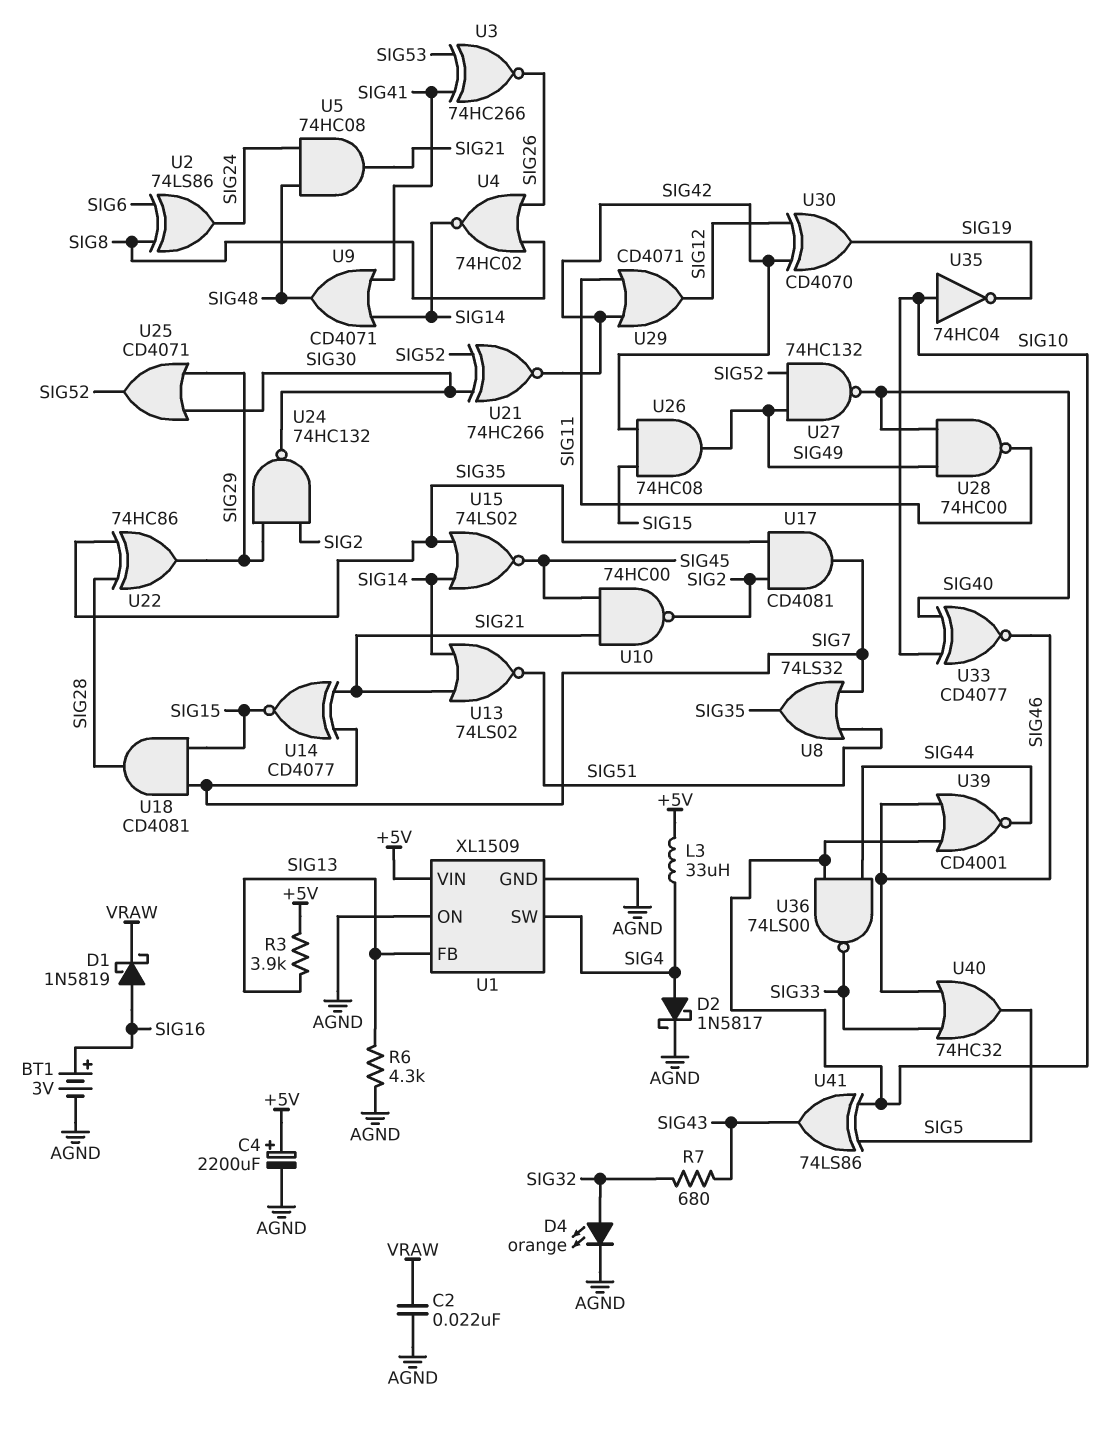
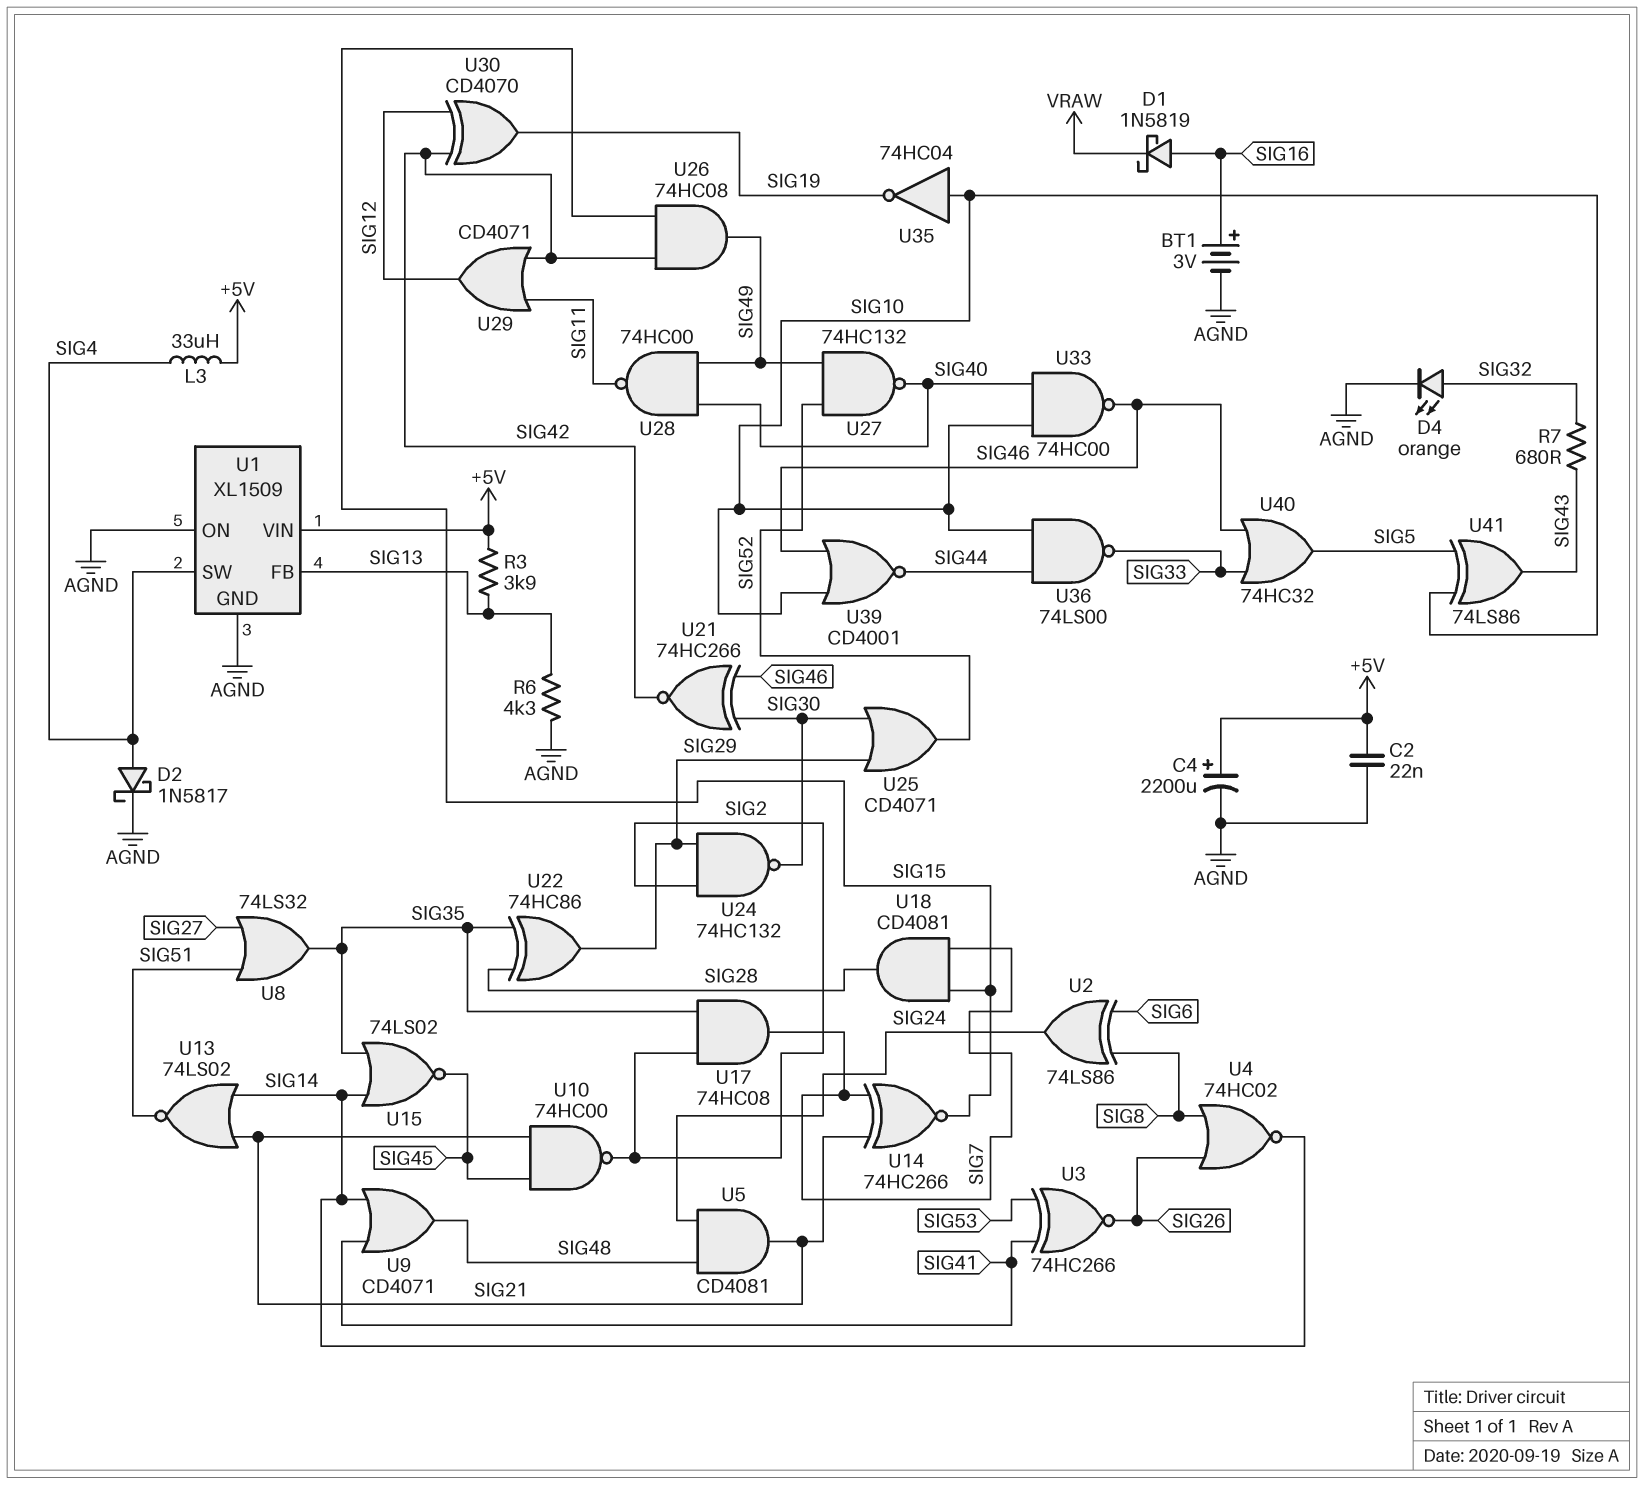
C2: 22nF (AGND, VRAW) -> 22nF (+5V, AGND)
U5: AND 74HC08 (in SIG24, in SIG48, out SIG21) -> AND CD4081 (in SIG24, in SIG48, out SIG21)
U8: OR 74LS32 (in SIG7, in SIG51, out SIG35) -> OR 74LS32 (in SIG27, in SIG51, out SIG35)
U14: XNOR CD4077 (in SIG7, in SIG21, out SIG15) -> XNOR 74HC266 (in SIG7, in SIG21, out SIG15)
U17: AND CD4081 (in SIG2, in SIG35, out SIG7) -> AND 74HC08 (in SIG2, in SIG35, out SIG7)
U21: XNOR 74HC266 (in SIG30, in SIG52, out SIG42) -> XNOR 74HC266 (in SIG30, in SIG46, out SIG42)
U33: XNOR CD4077 (in SIG10, in SIG40, out SIG46) -> NAND 74HC00 (in SIG10, in SIG40, out SIG46)

